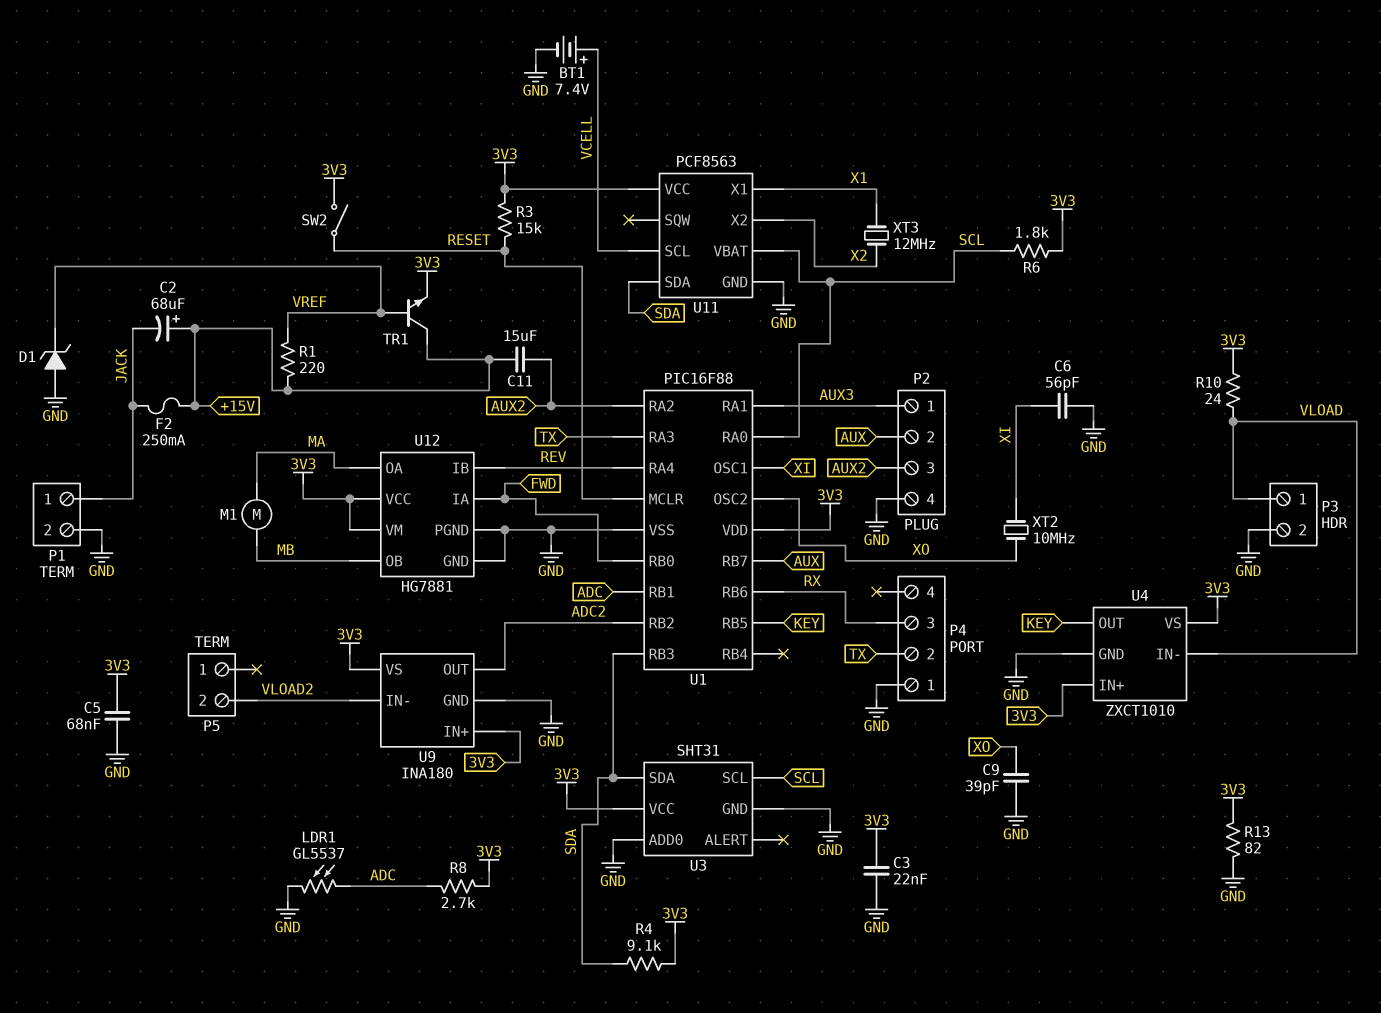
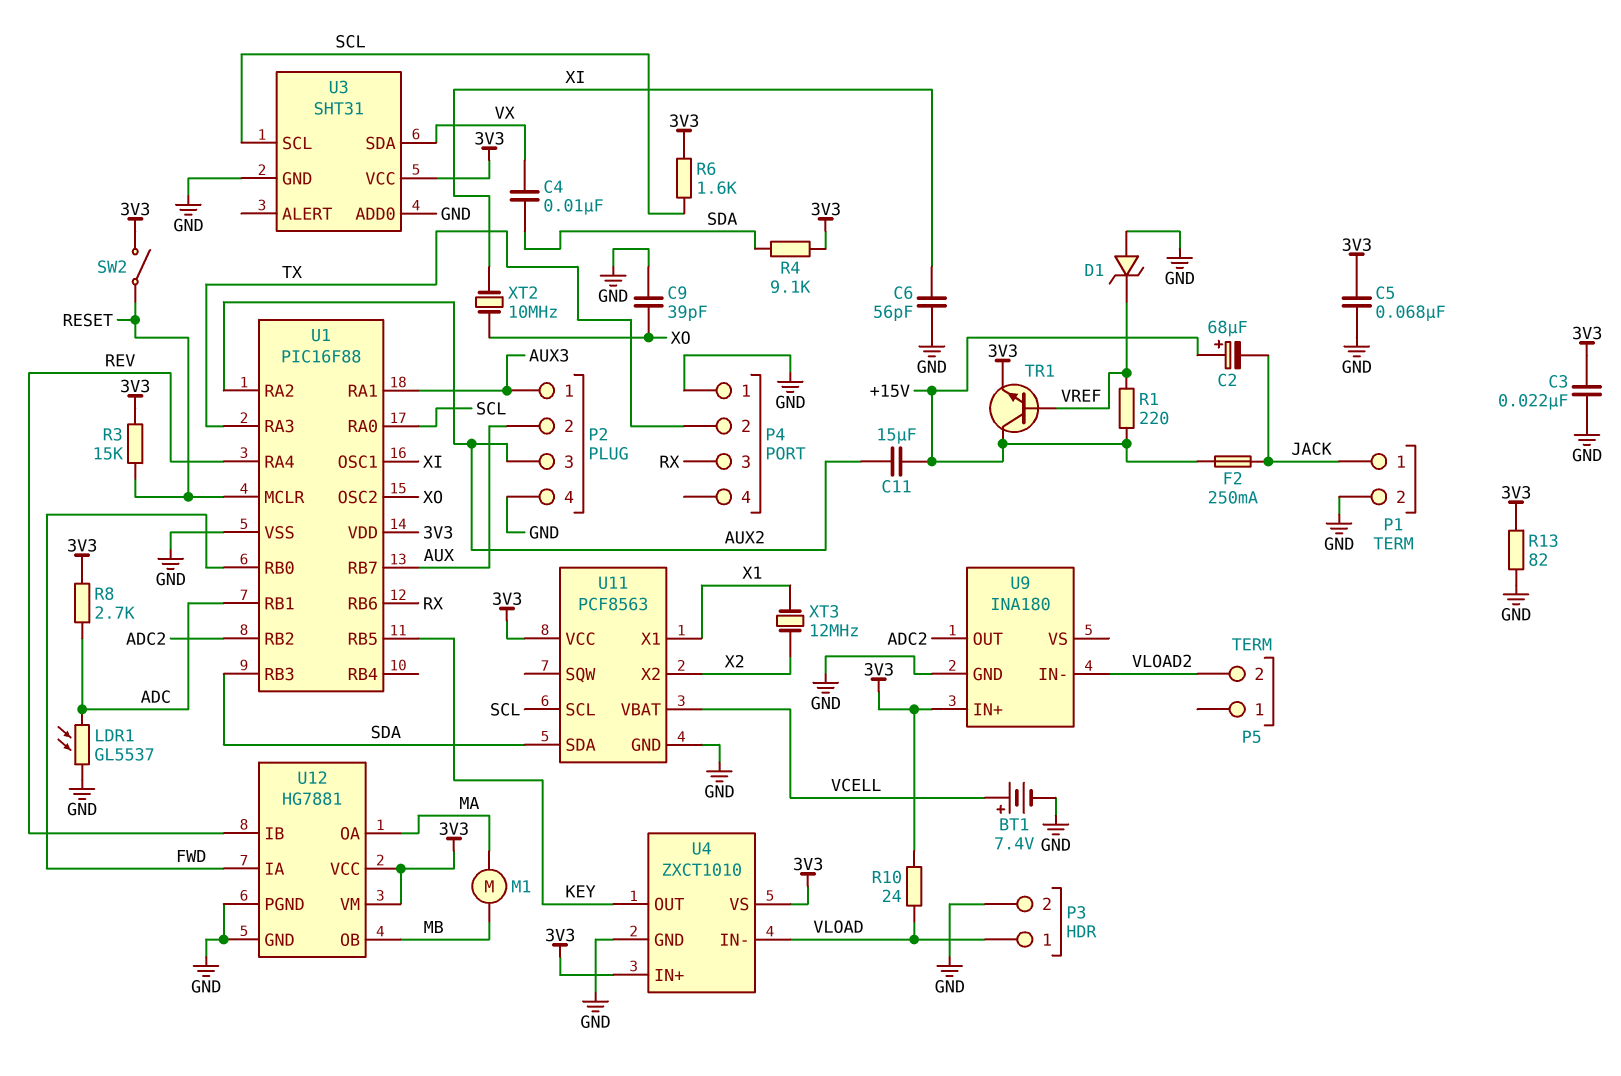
C4: none -> 10nF (SDA, VX)
R6: 1.8k (3V3, SCL) -> 1.6k (3V3, SCL)
U3 pin SDA: SDA -> VX
U9 pin VS: 3V3 -> none
U11 pin SCL: VCELL -> SCL
U11 pin VBAT: SCL -> VCELL

